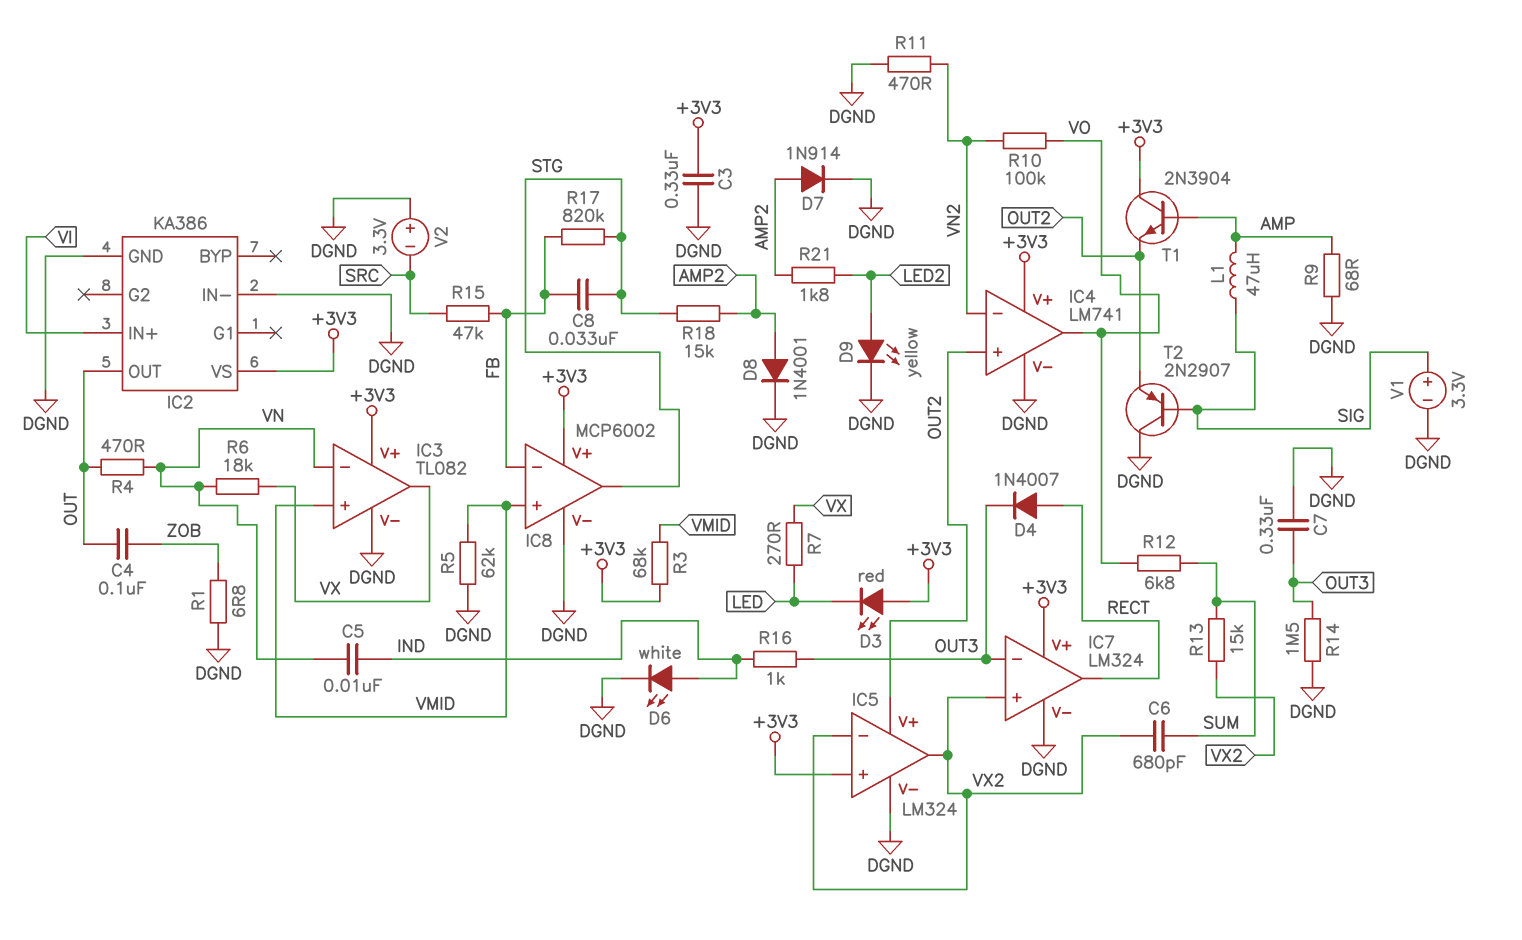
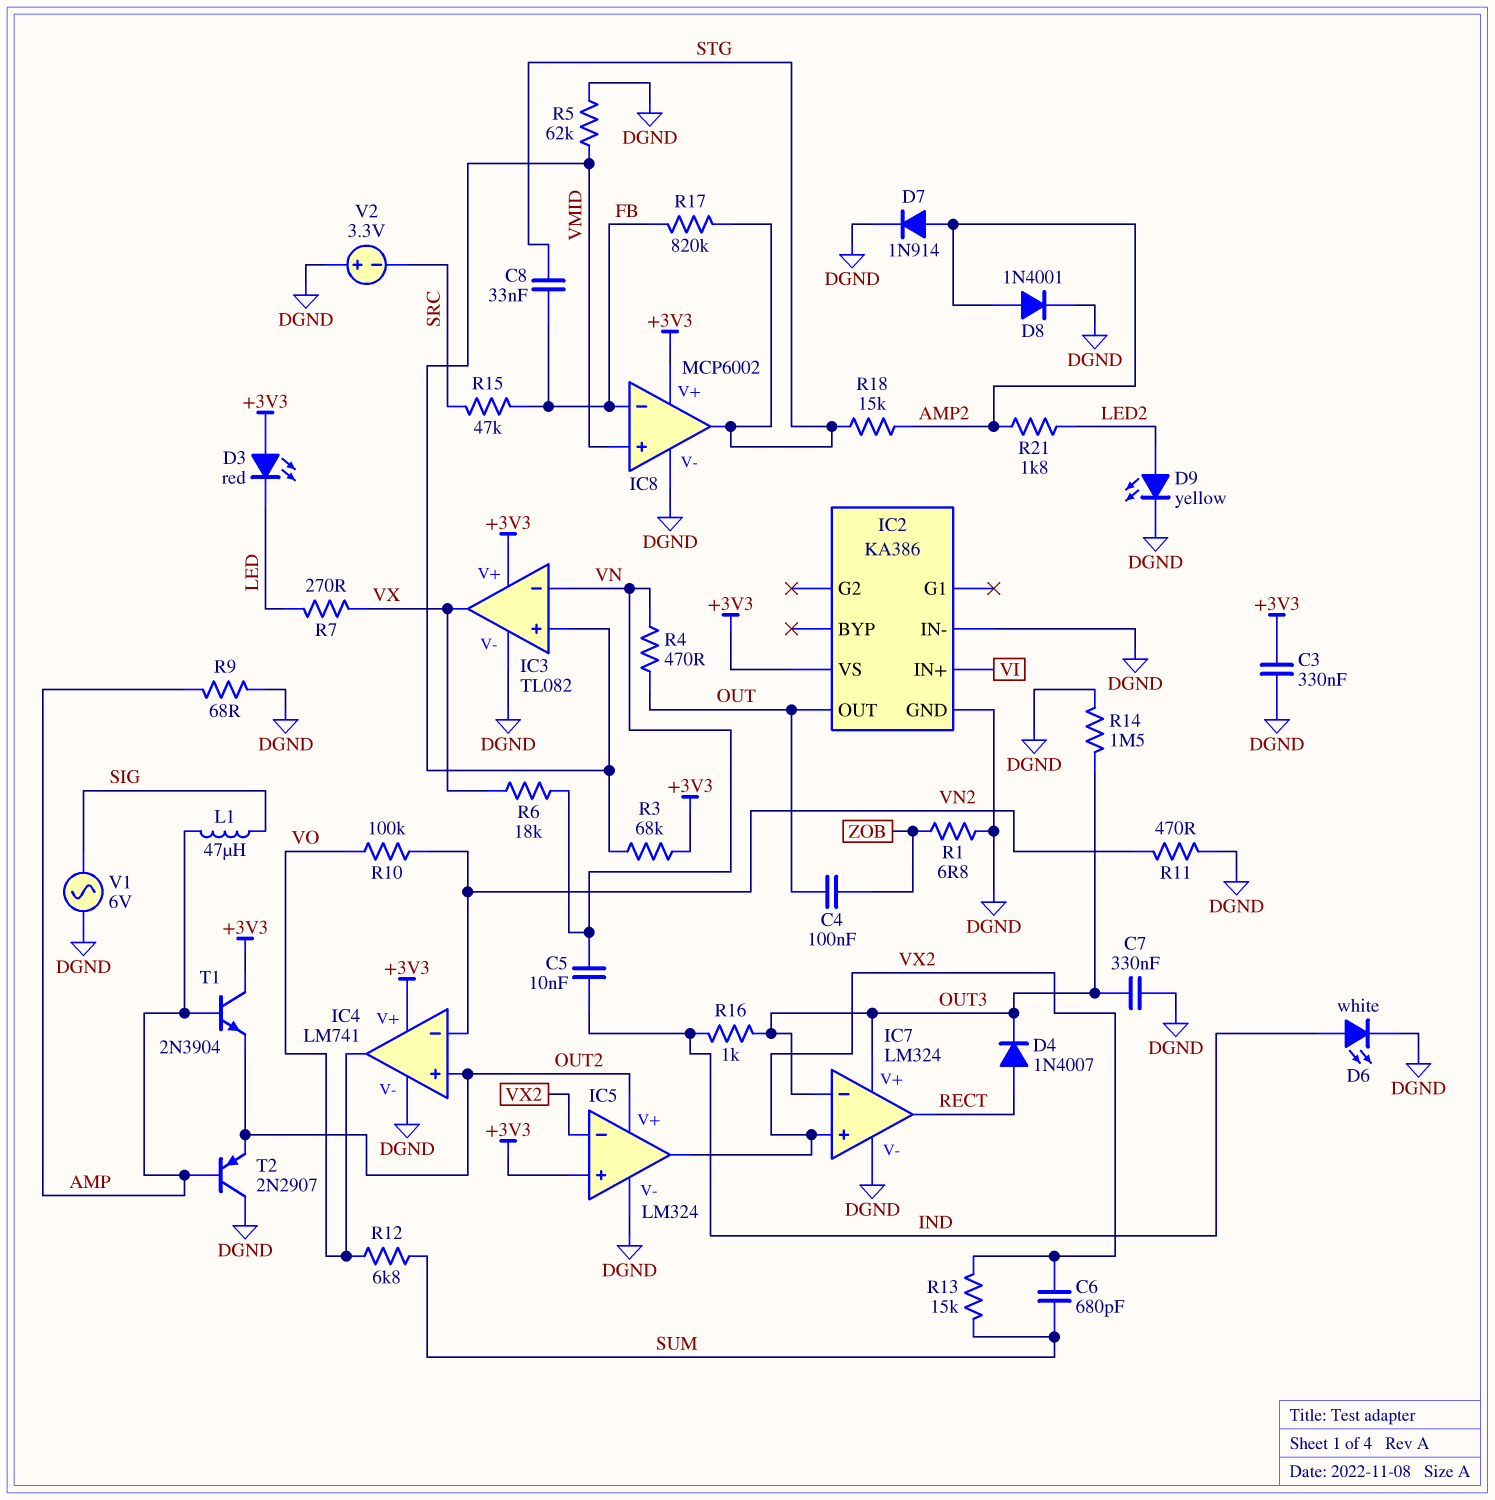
IC7 pin V+: +3V3 -> OUT3
T2: PNP 2N2907 (B SIG, C DGND, E OUT2) -> PNP 2N2907 (B AMP, C DGND, E OUT2)
V1: 3.3V (plus SIG, minus DGND) -> AC 6V (DGND, SIG)

